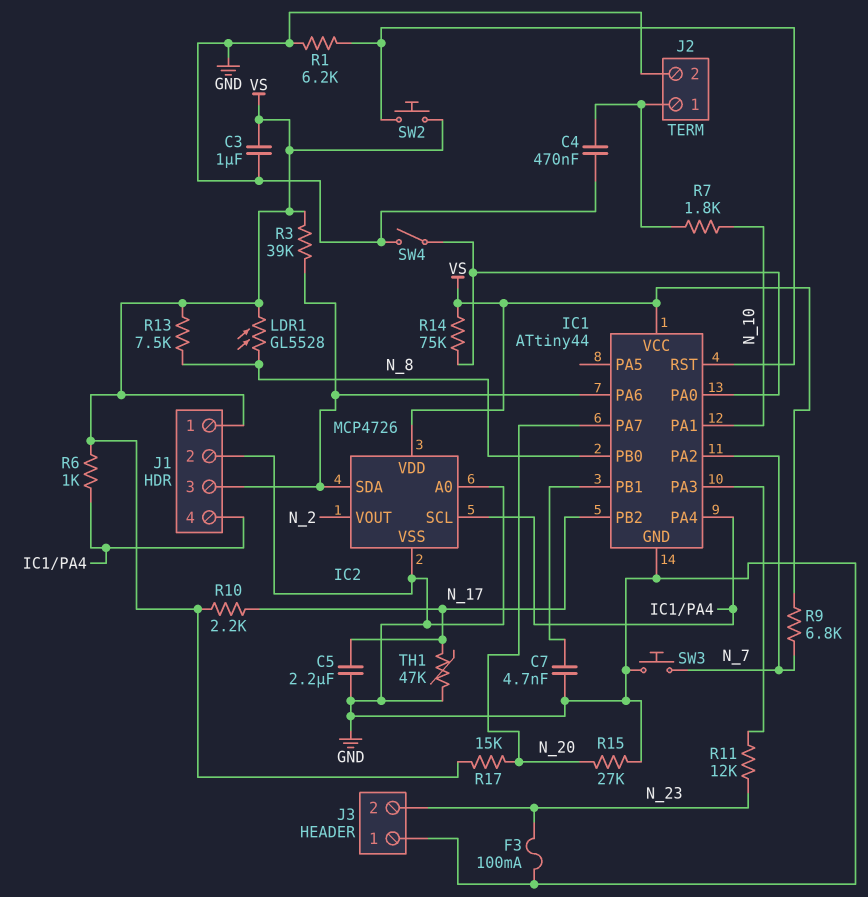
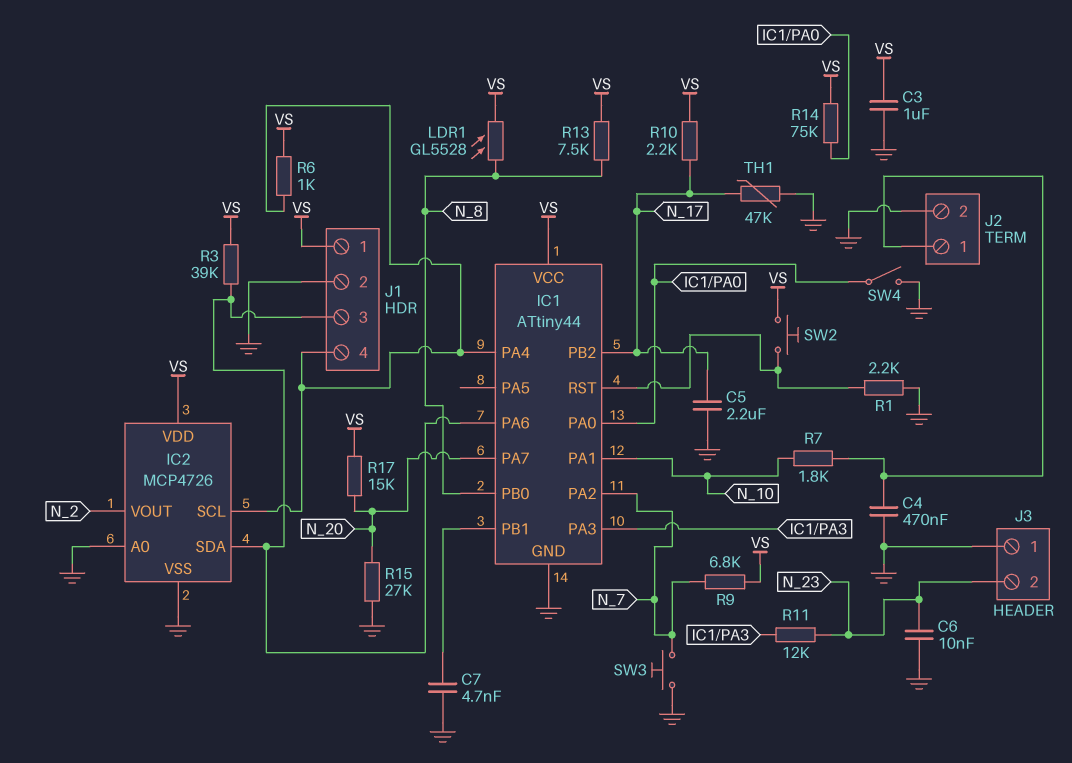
C6: none -> 10nF (GND, N_23)
F3: 100mA (GND, N_23) -> none
R1: 6.2k (GND, IC1/RST) -> 2.2k (GND, IC1/RST)

